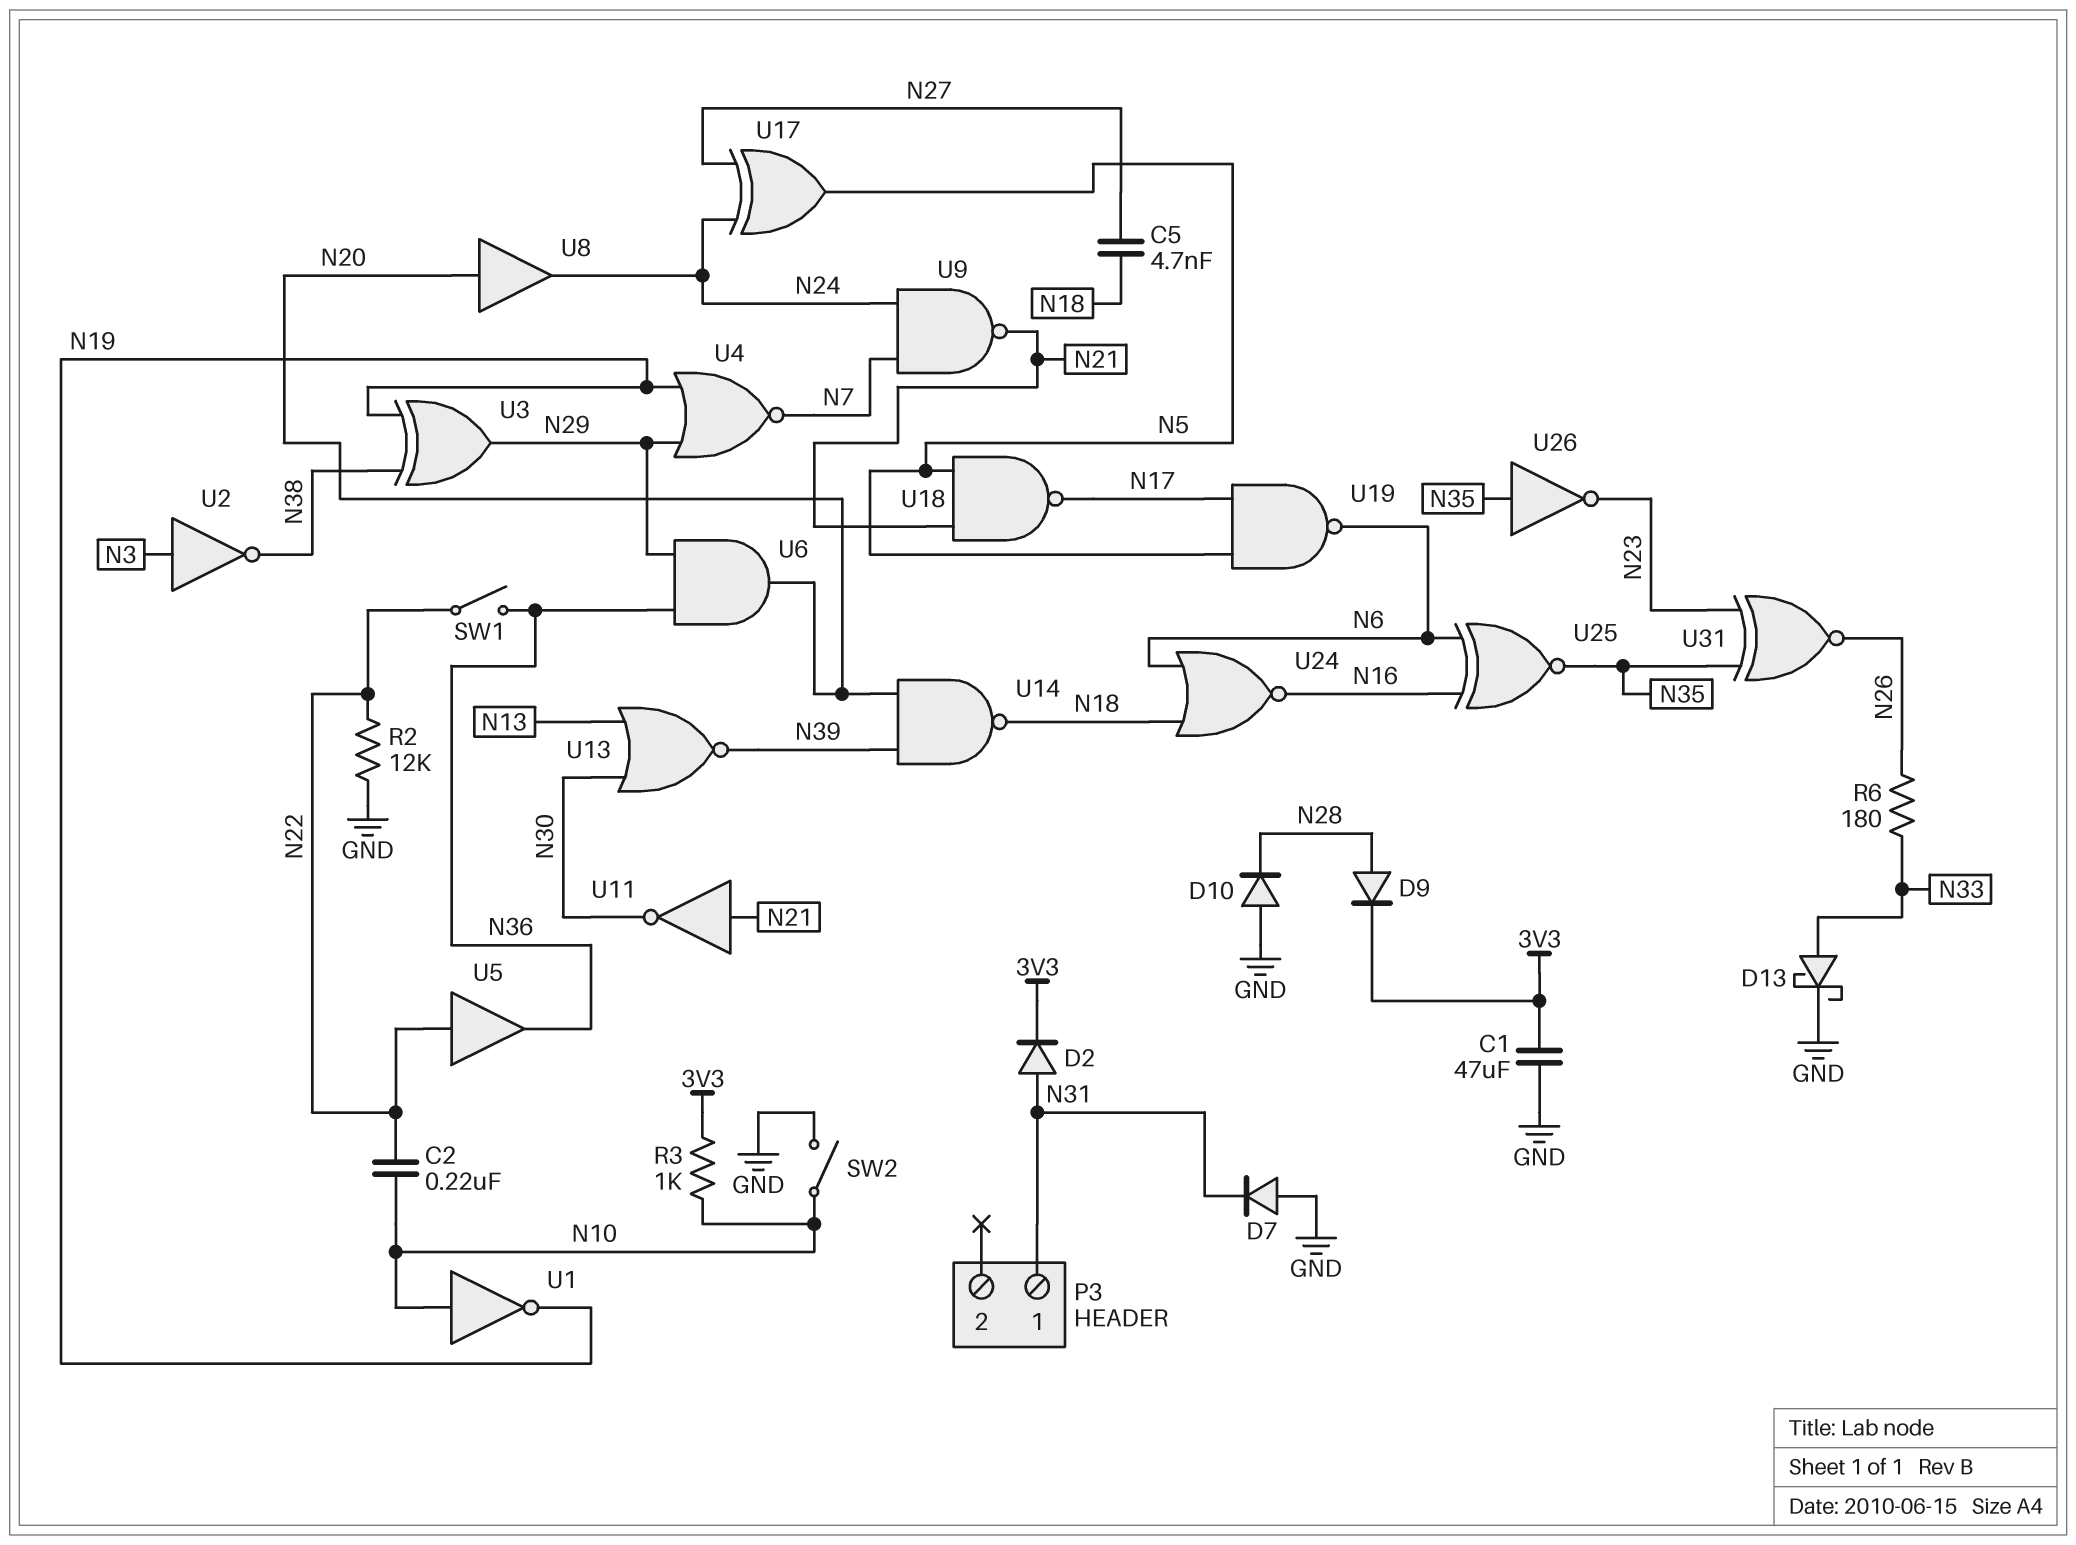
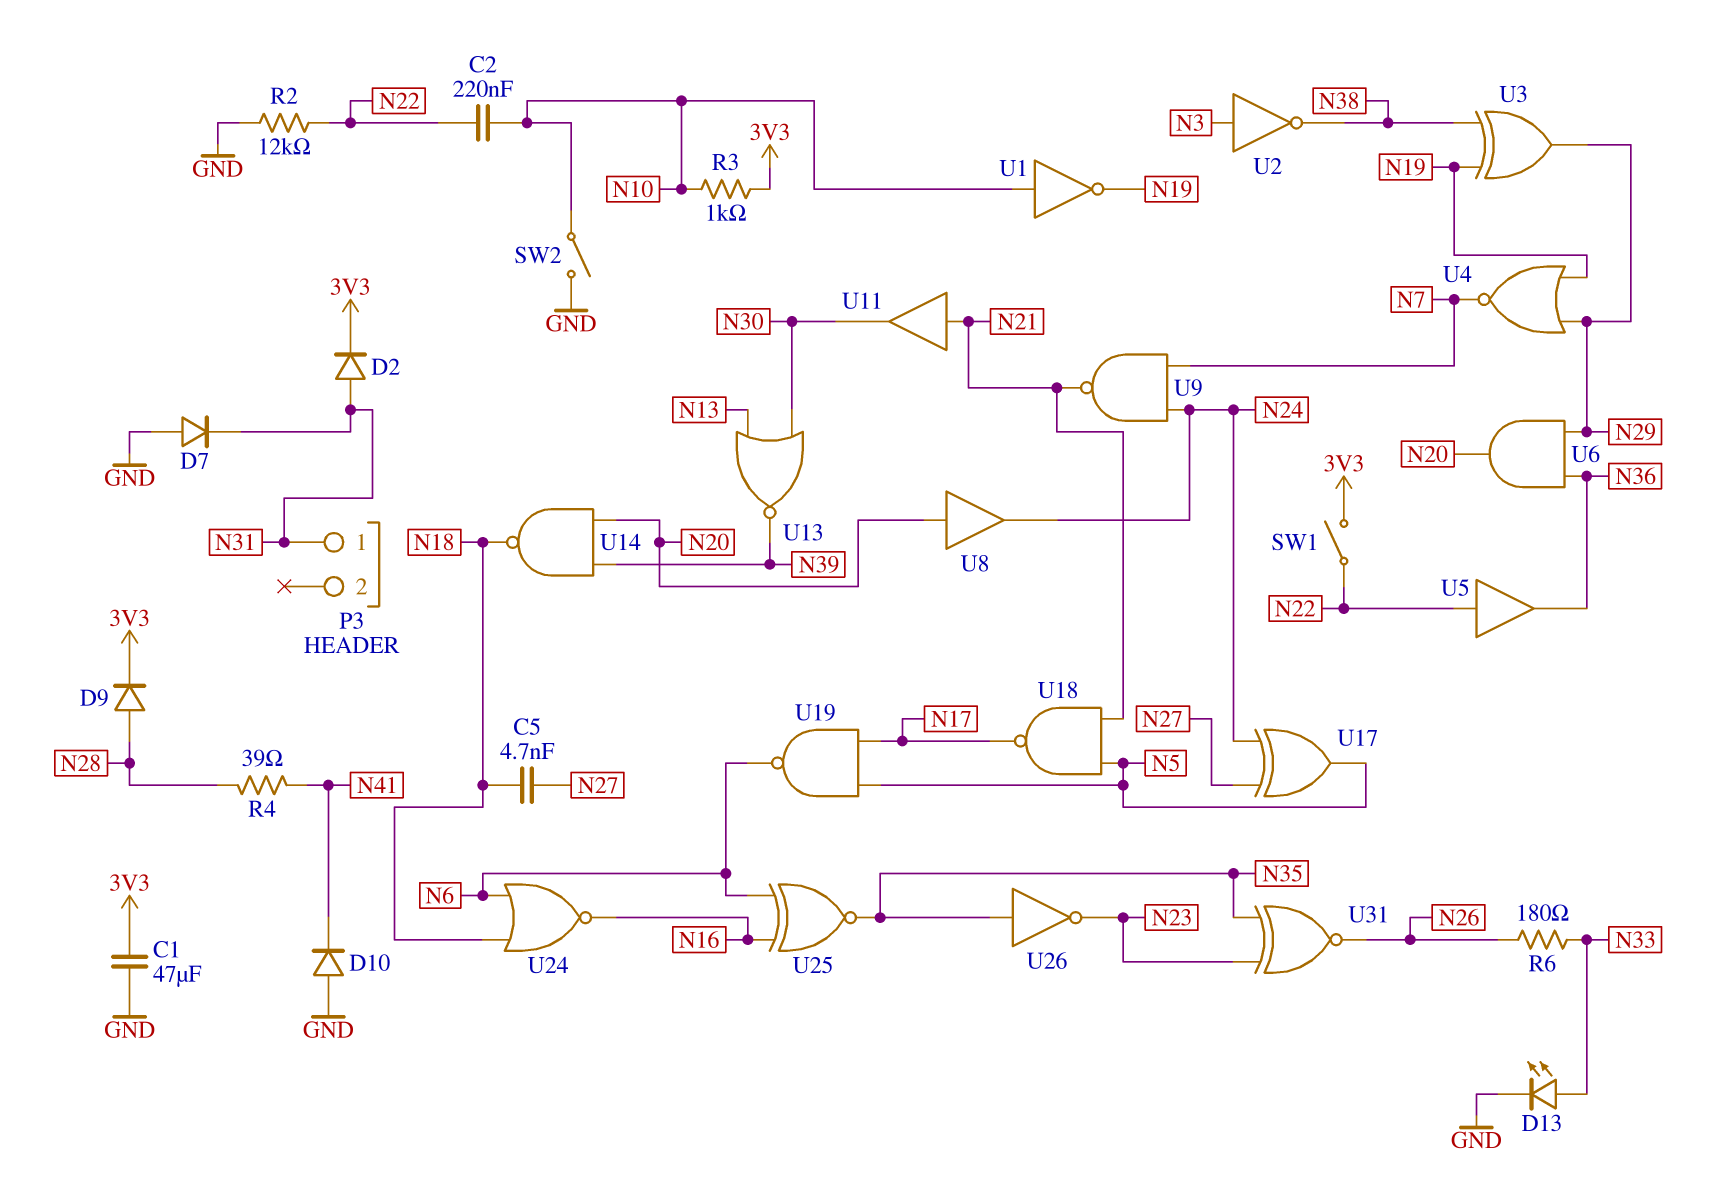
D10: diode (A GND, K N28) -> diode (A GND, K N41)
D13: schottky (A N33, K GND) -> LED (A N33, K GND)
R4: none -> 39 (N28, N41)
SW1: switch (N22, N36) -> switch (3V3, N22)
U11: NOT (in N21, out N30) -> buffer (in N21, out N30)

